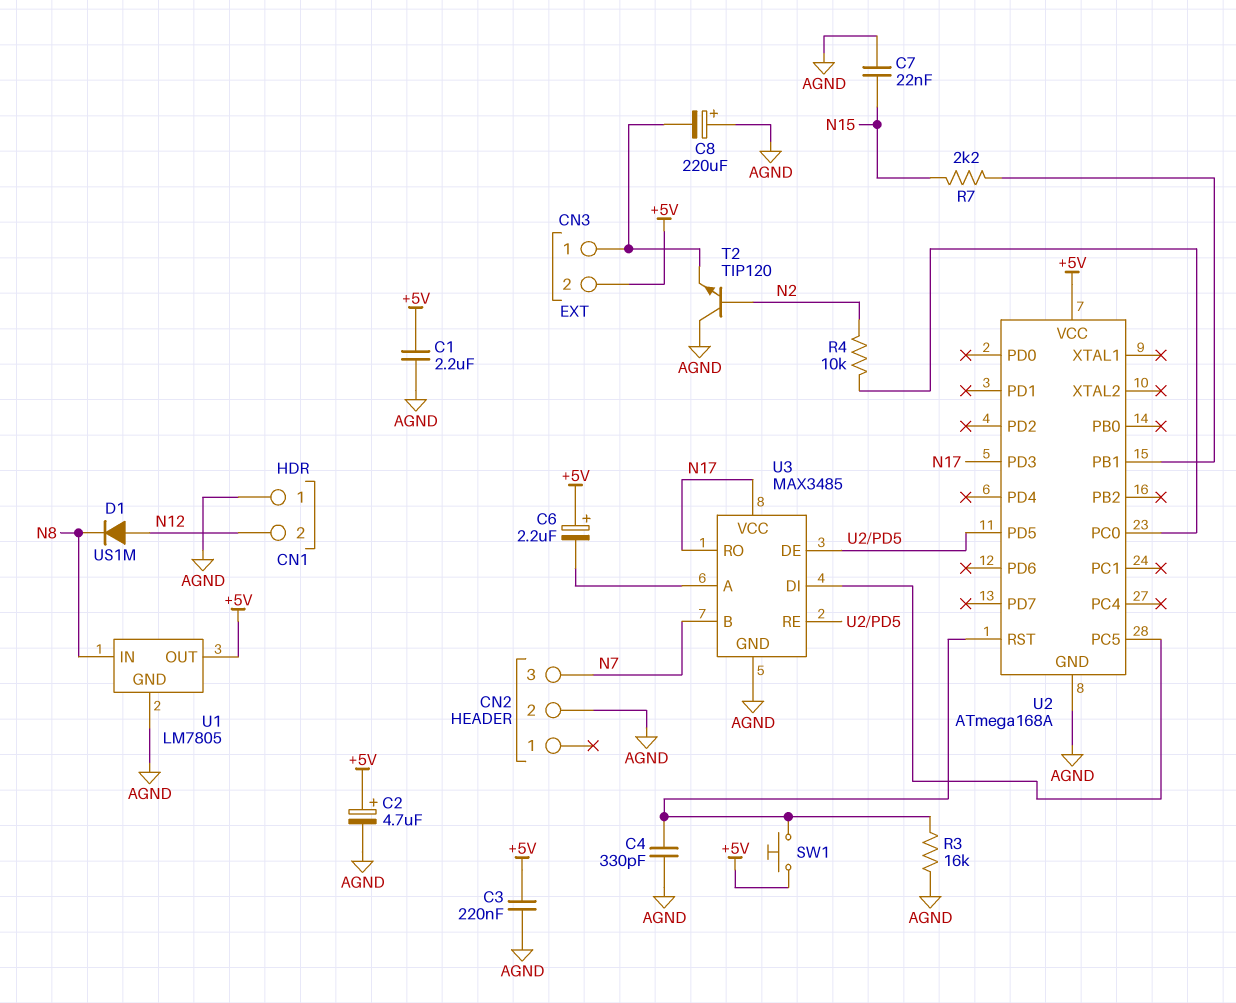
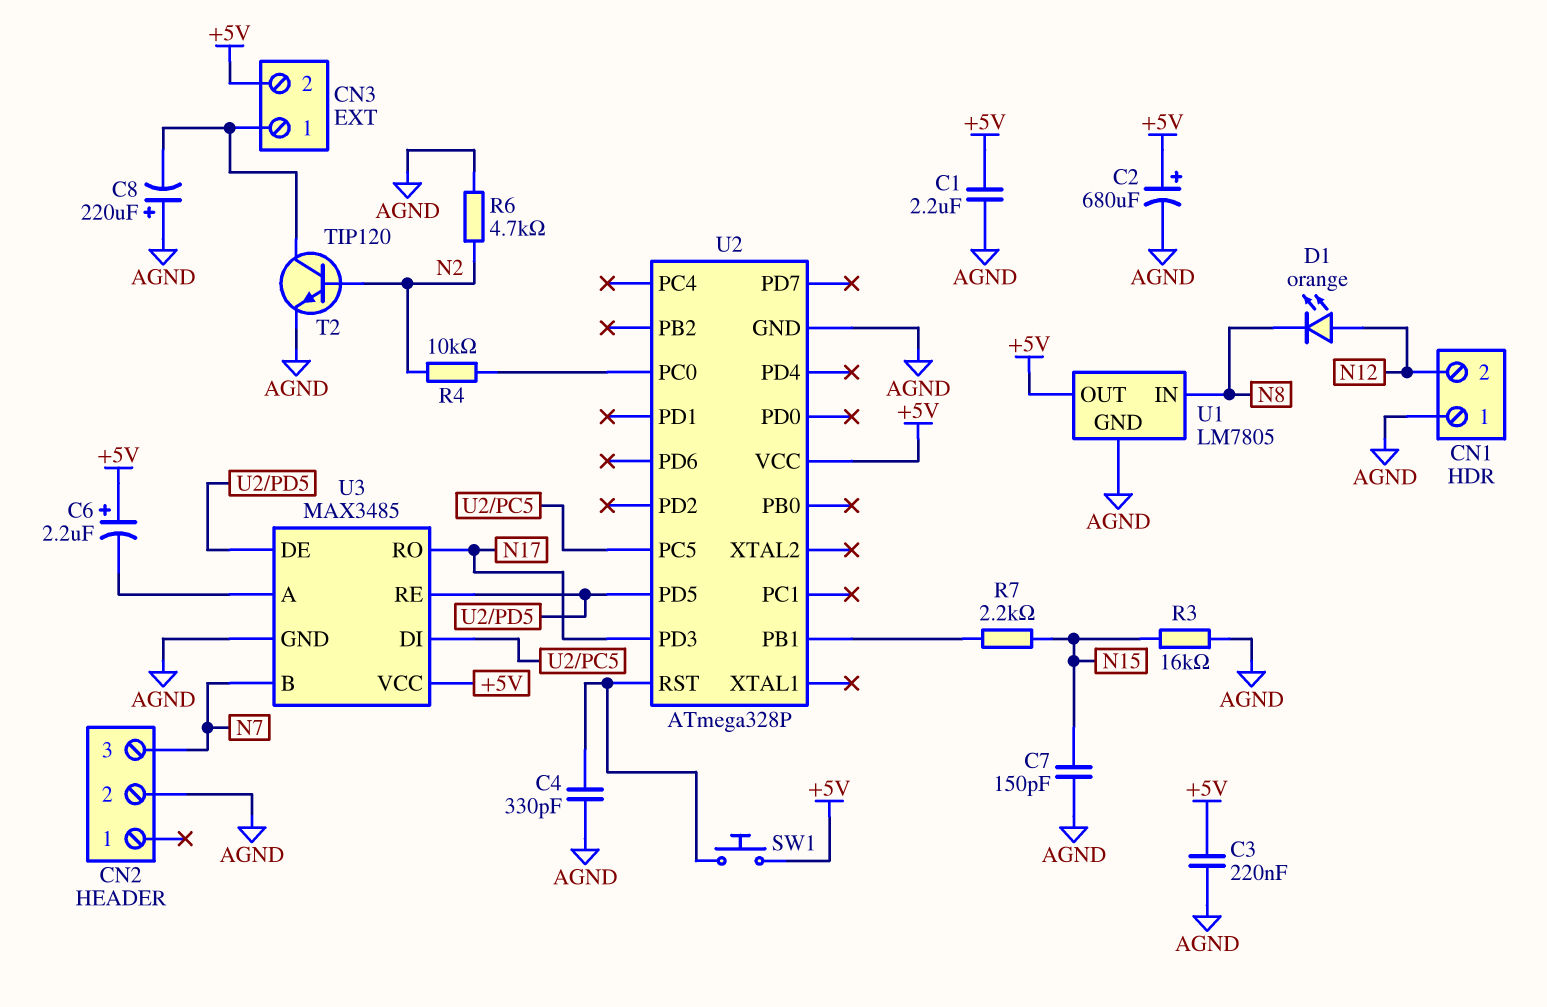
C2: 4.7uF (plus +5V, minus AGND) -> 680uF (plus +5V, minus AGND)
C7: 22nF (AGND, N15) -> 150pF (AGND, N15)
D1: diode US1M (A N12, K N8) -> LED orange (A N12, K N8)
R3: 16k (AGND, U2/RST) -> 16k (AGND, N15)
R6: none -> 4.7k (AGND, N2)
T2: NPN TIP120 (B N2, C AGND, E CN3/1) -> NPN TIP120 (B N2, C CN3/1, E AGND)
U2: ATmega168A -> ATmega328P
U3 pin VCC: N17 -> +5V

